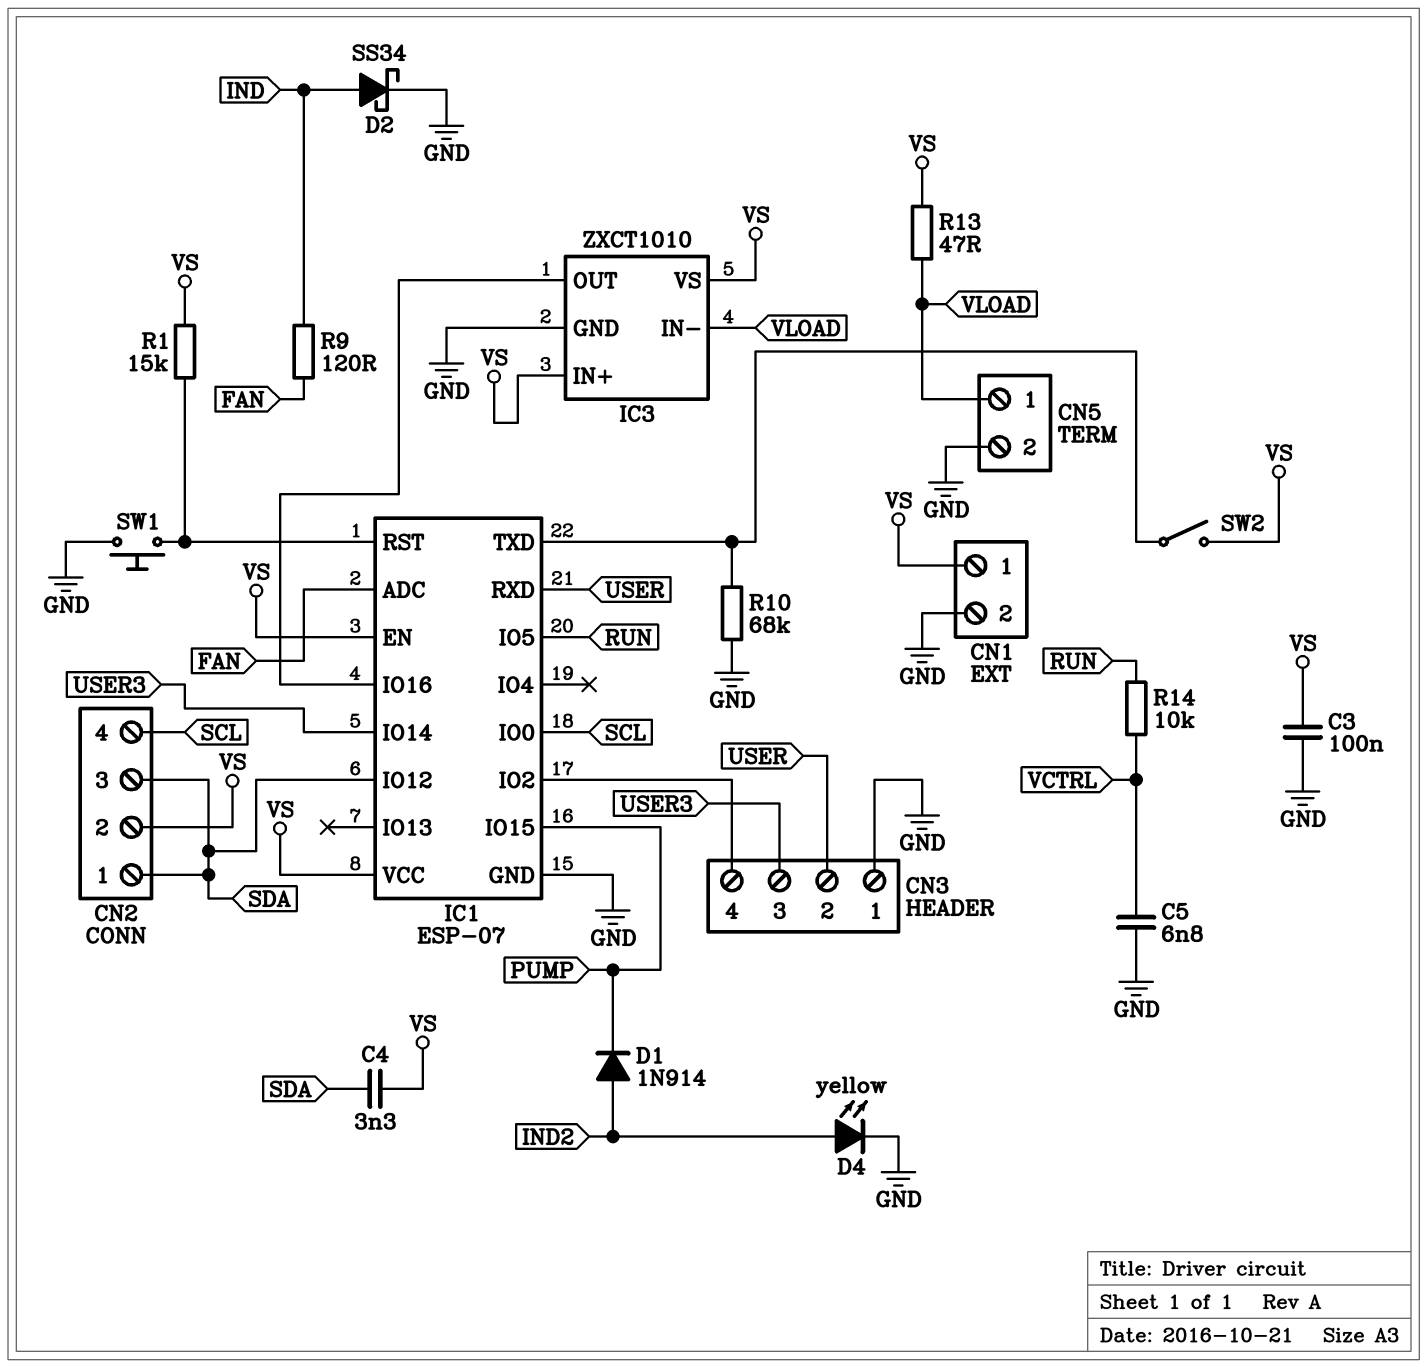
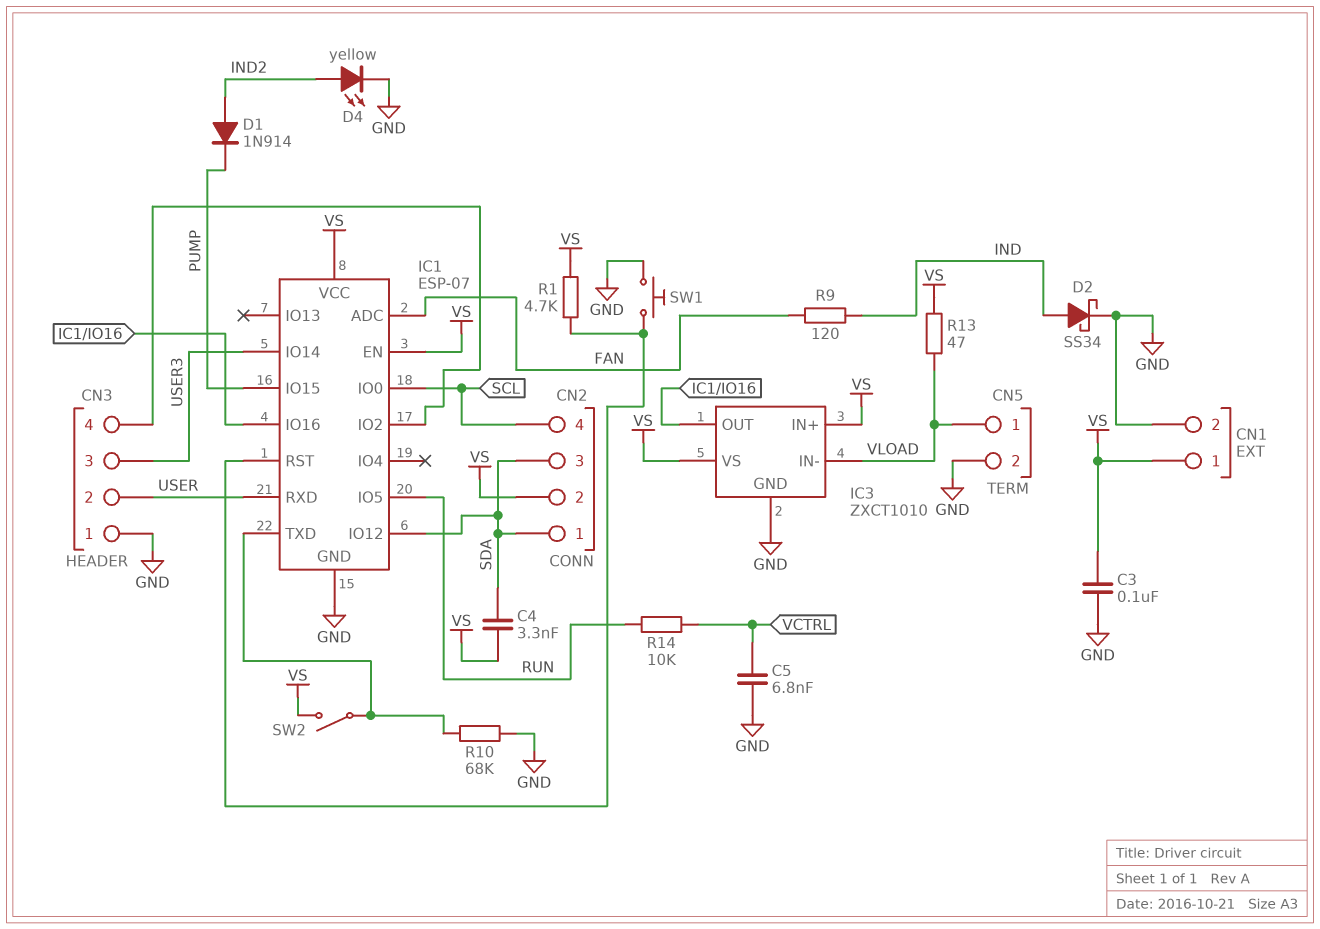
R1: 15k (IC1/RST, VS) -> 4.7k (IC1/RST, VS)

